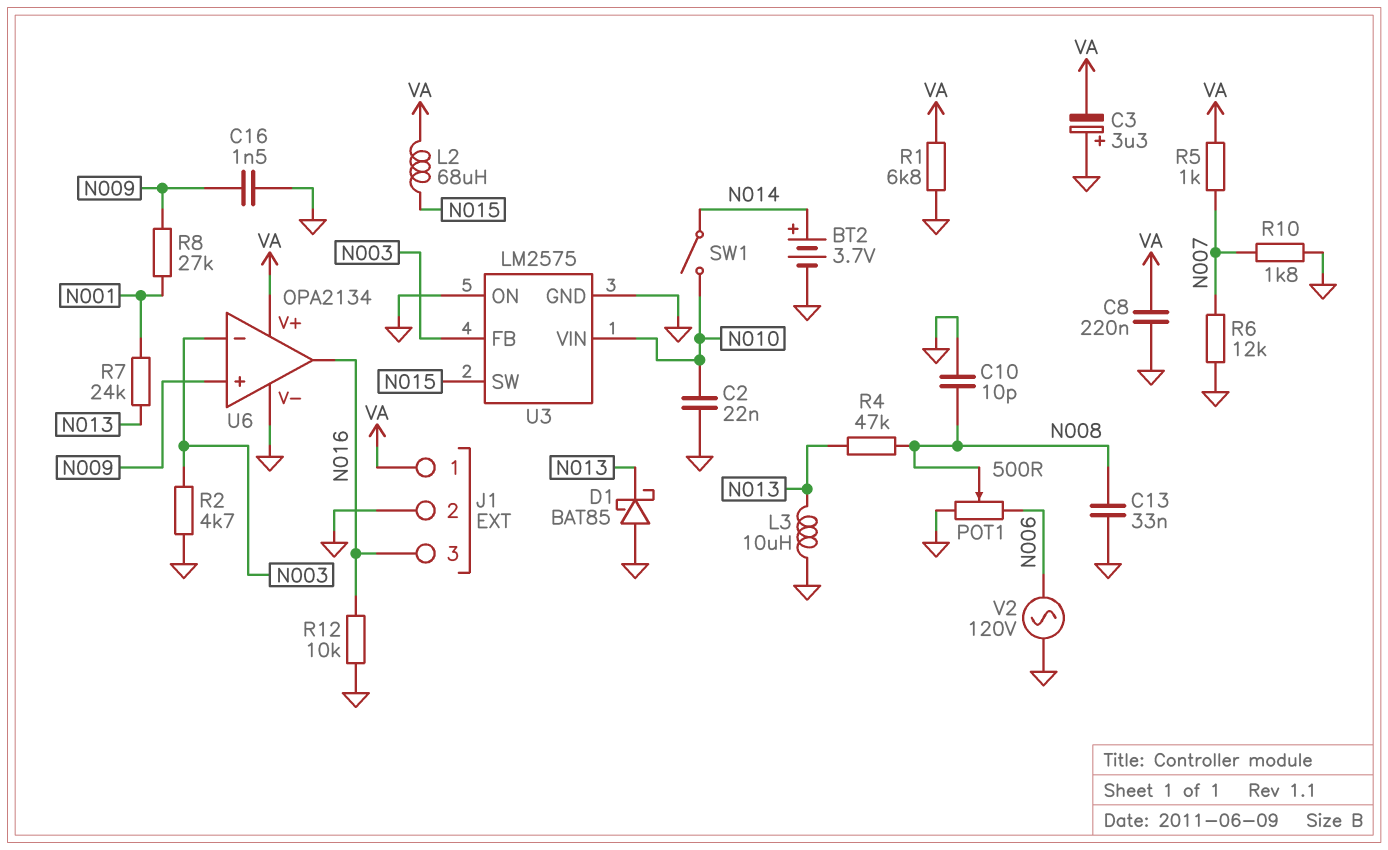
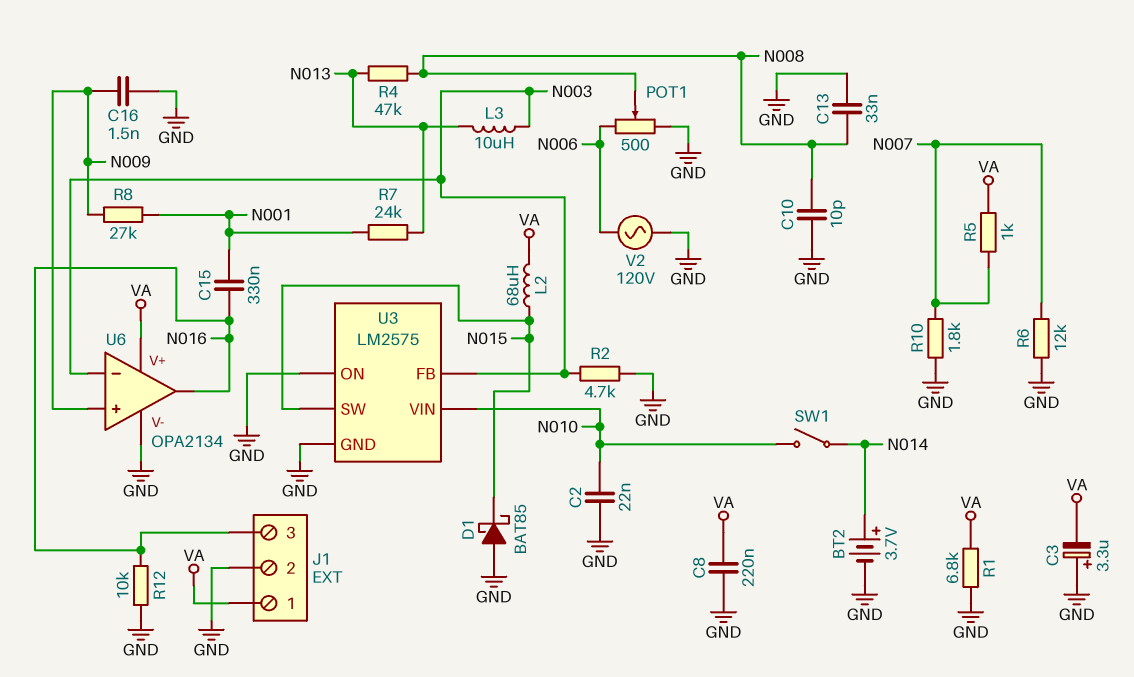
C15: none -> 330nF (N001, N016)
D1: schottky BAT85 (A GND, K N013) -> schottky BAT85 (A GND, K N015)
L3: 10uH (GND, N013) -> 10uH (N003, N013)

